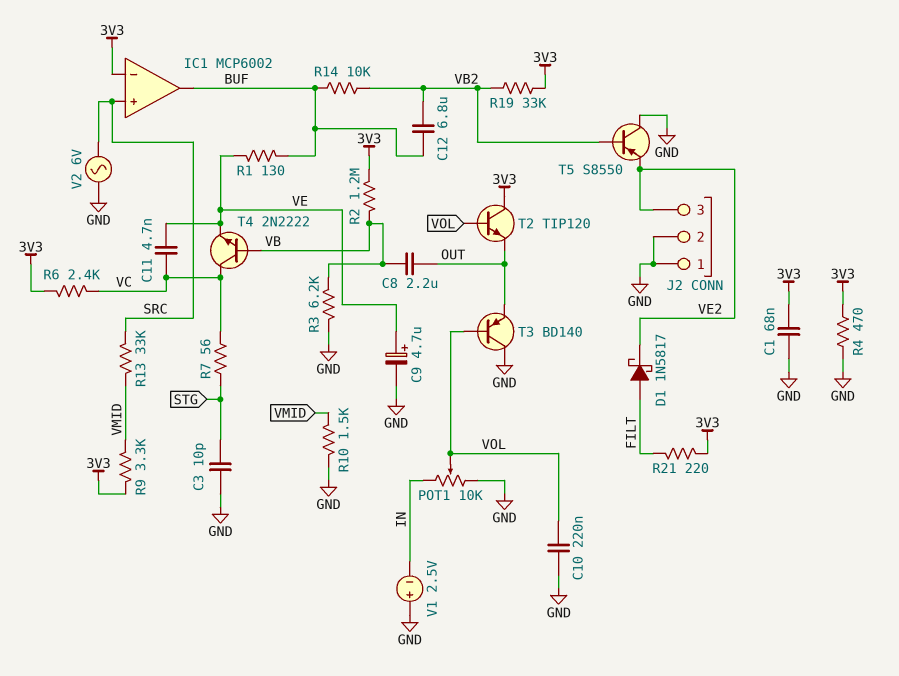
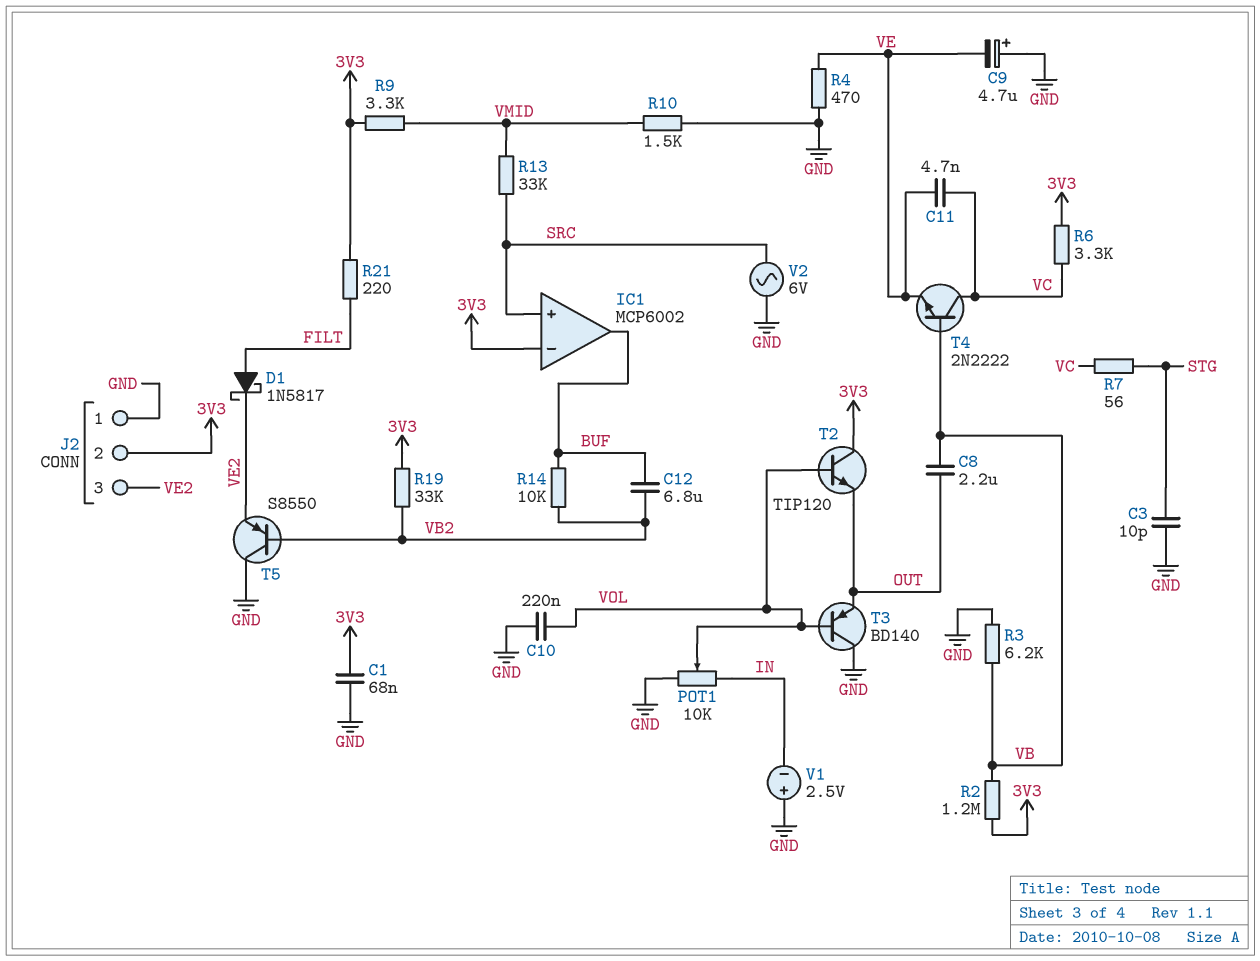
C9: 4.7uF (plus VE, minus GND) -> 4.7uF (plus GND, minus VE)
J2 pin 2: GND -> 3V3
R1: 130 (BUF, VE) -> none
R4: 470 (3V3, GND) -> 470 (GND, VE)
R6: 2.4k (3V3, VC) -> 3.3k (3V3, VC)

